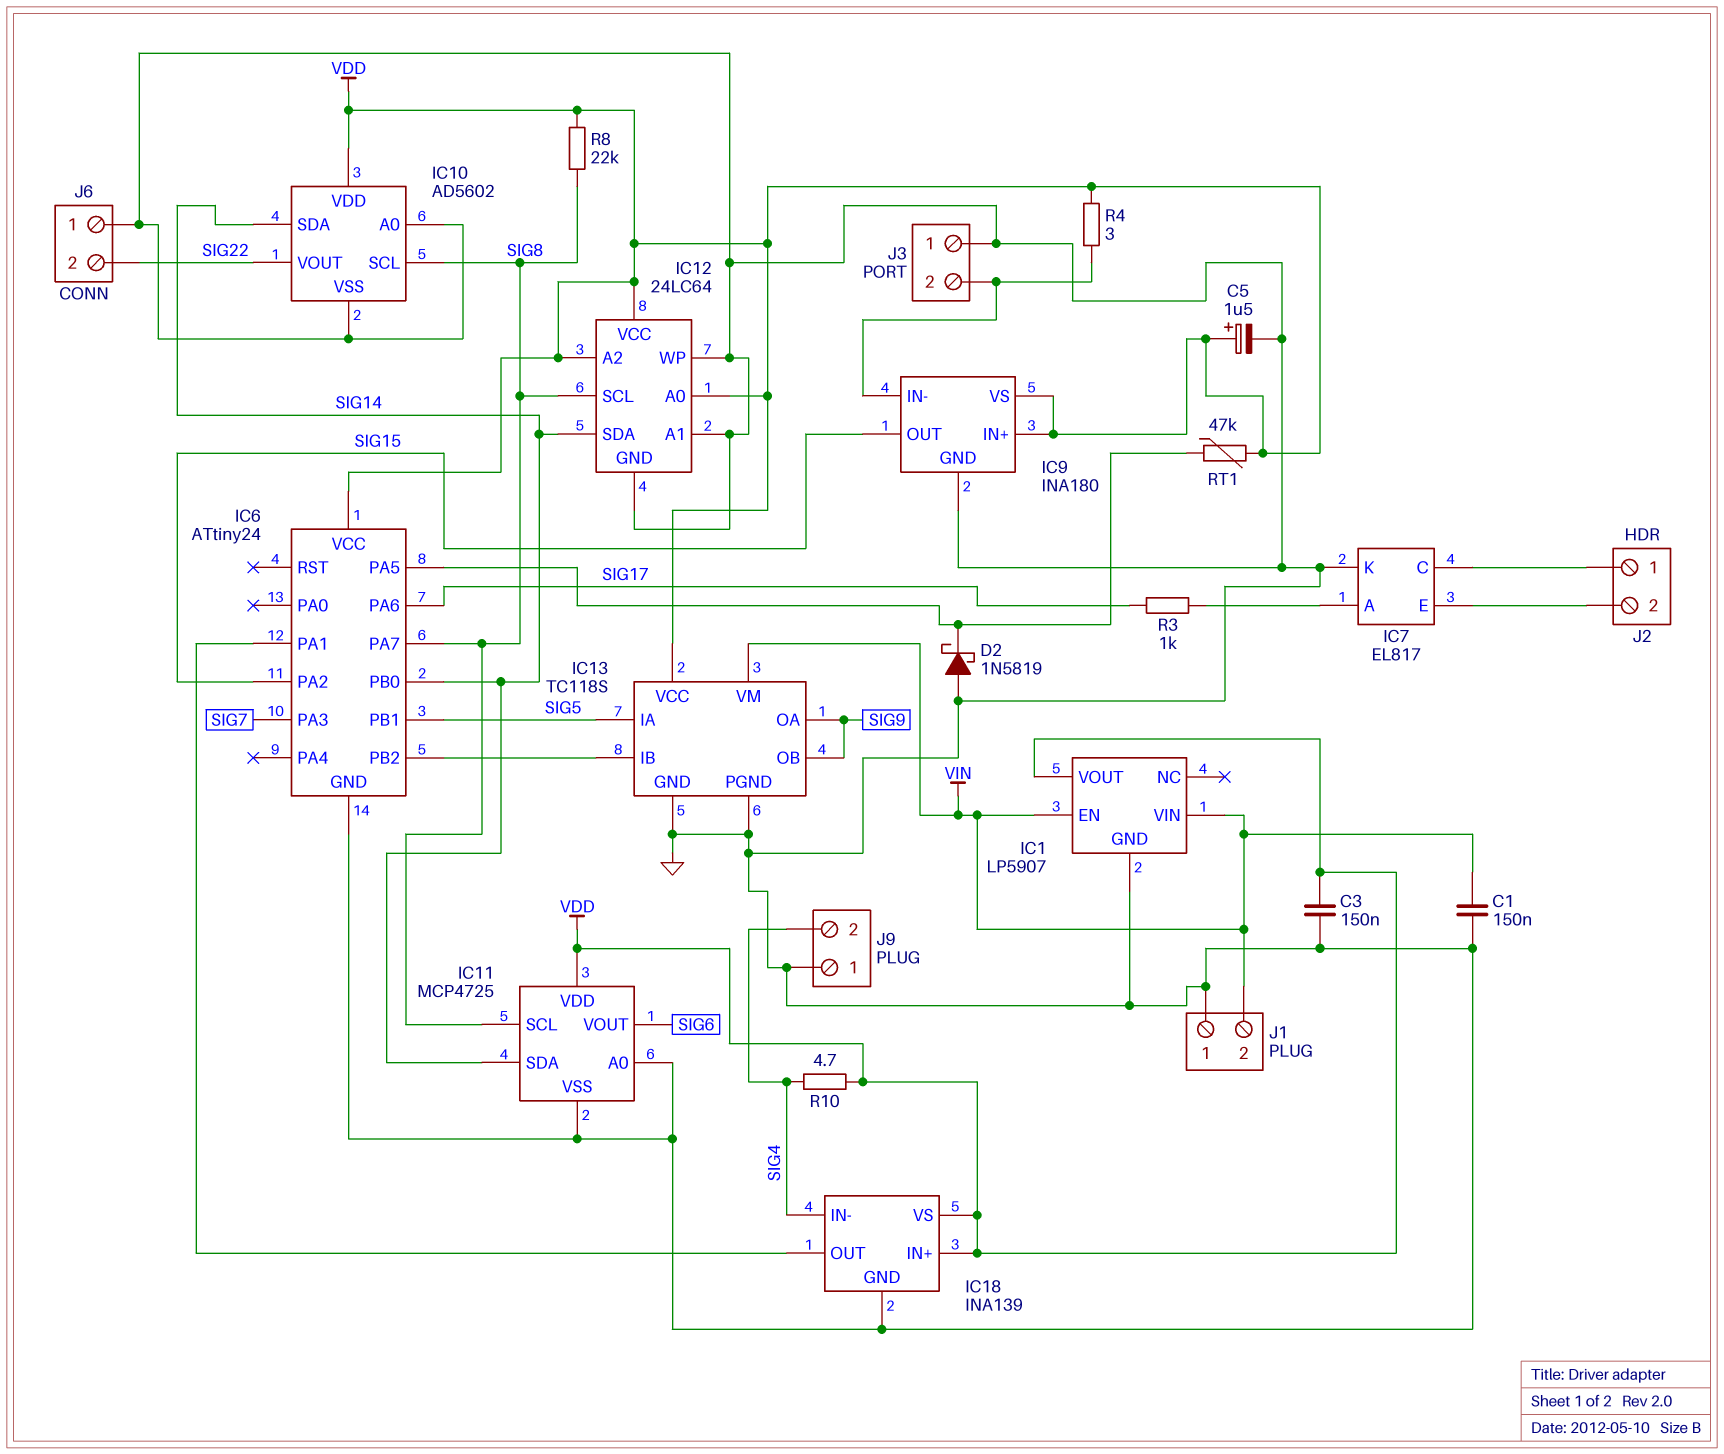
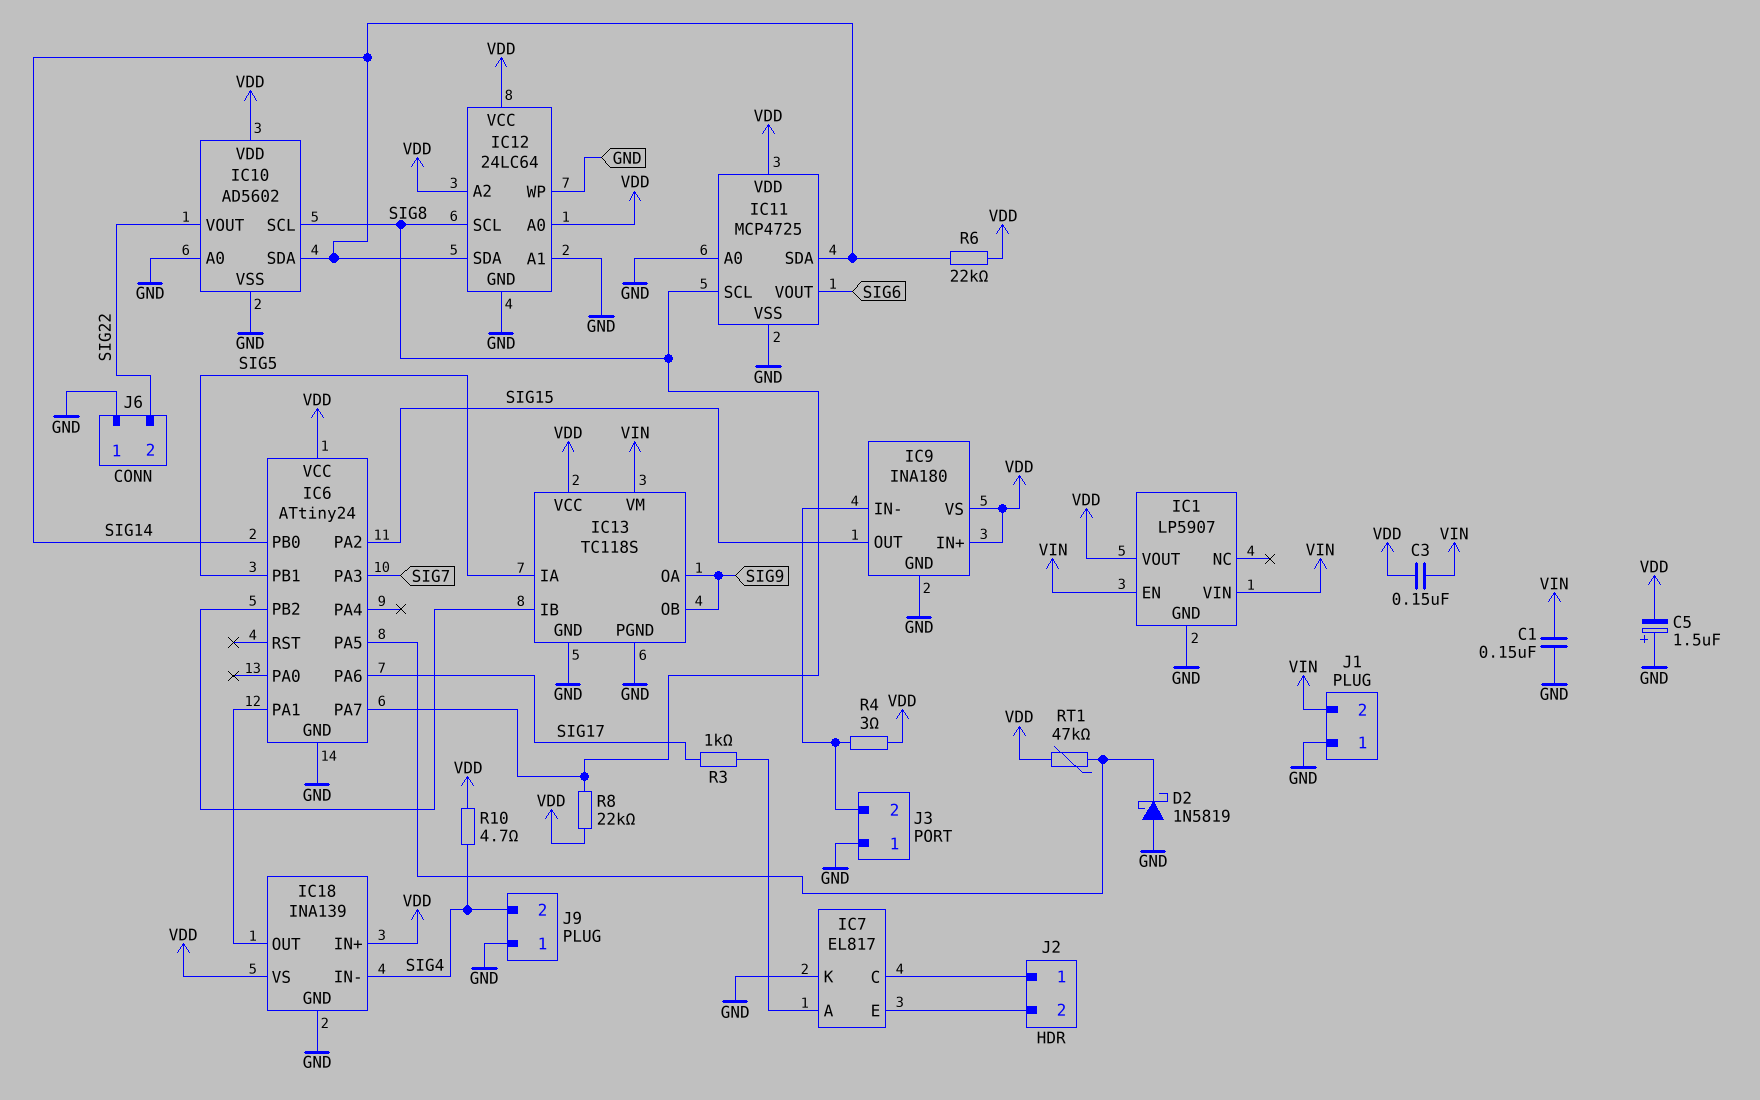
C3: 150nF (GND, VDD) -> 150nF (VDD, VIN)
C5: 1.5uF (plus VDD, minus GND) -> 1.5uF (plus GND, minus VDD)
R6: none -> 22k (SIG14, VDD)

